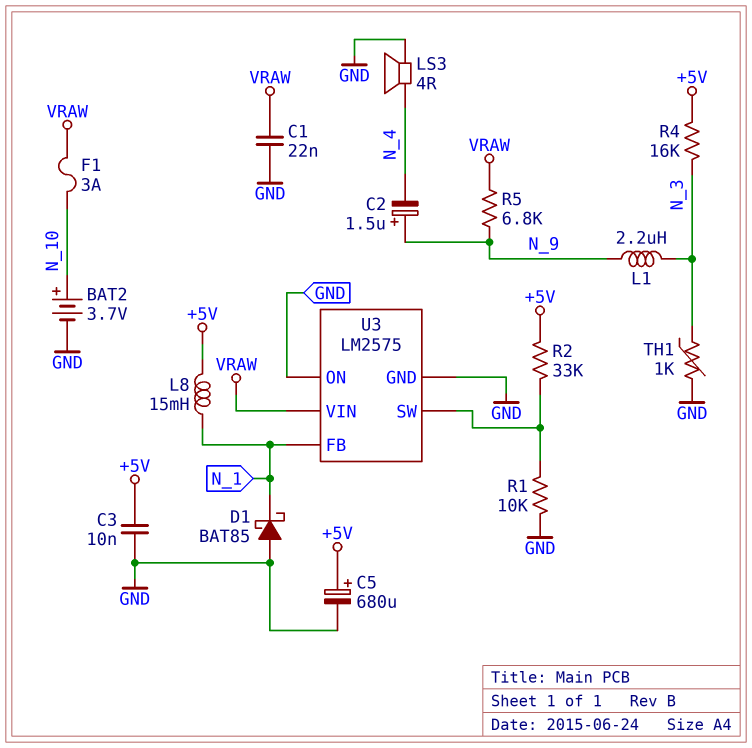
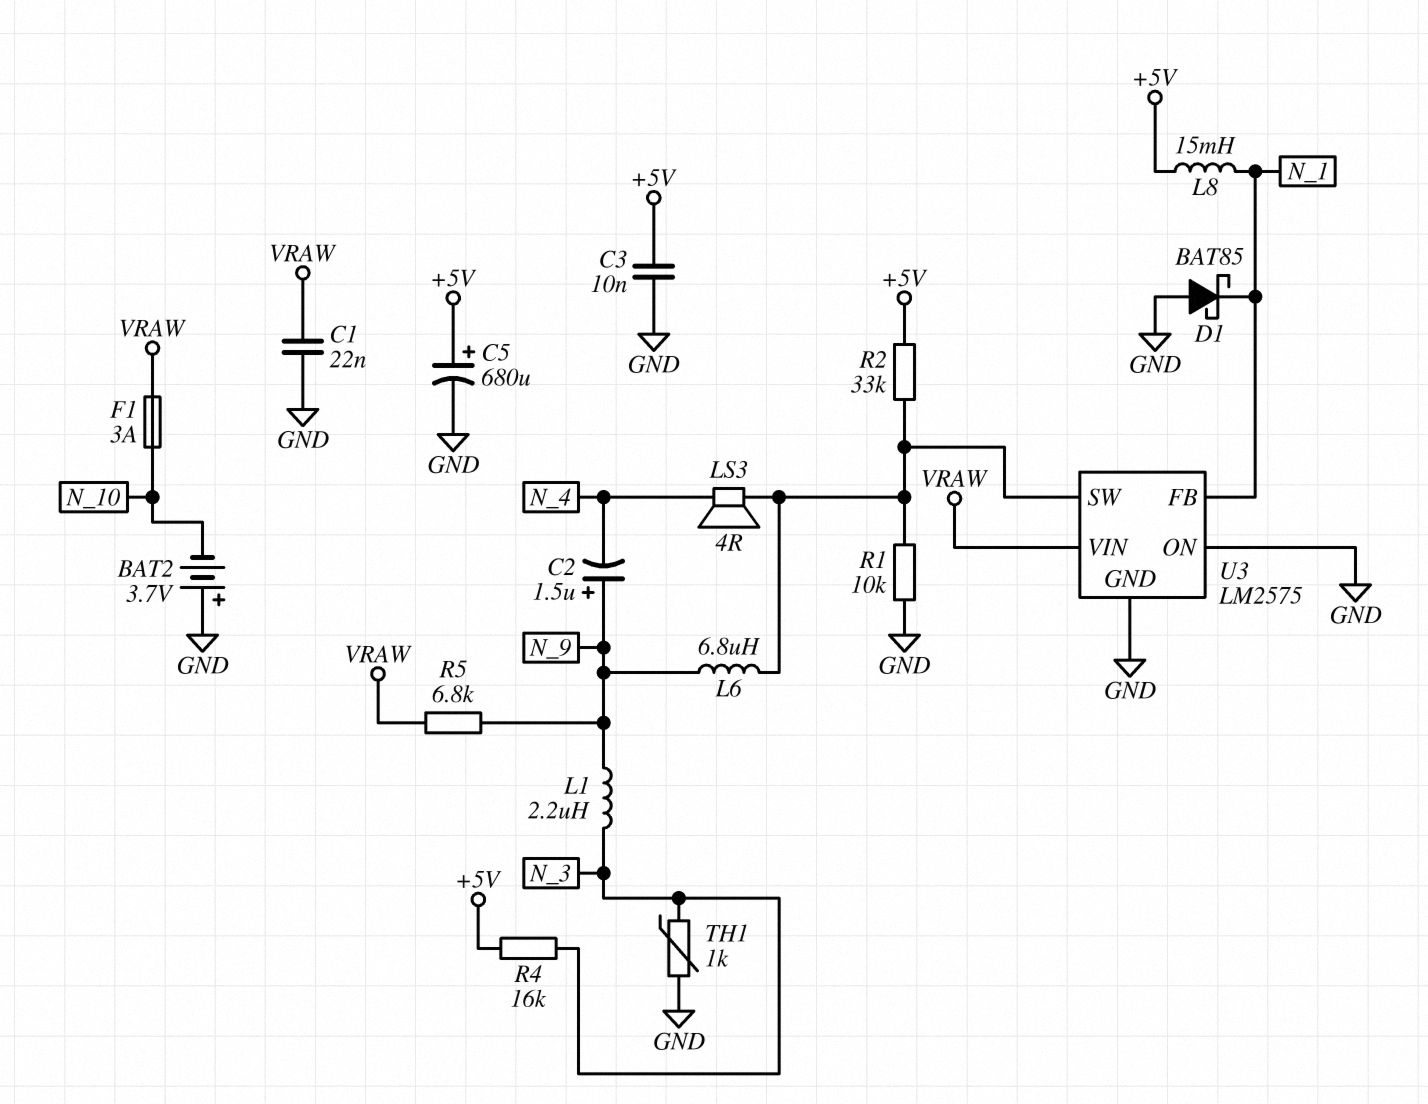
BAT2: 3.7V (plus N_10, minus GND) -> 3.7V (plus GND, minus N_10)
L6: none -> 6.8uH (N_9, U3/SW)
LS3: speaker 4R (GND, N_4) -> speaker 4R (N_4, U3/SW)

